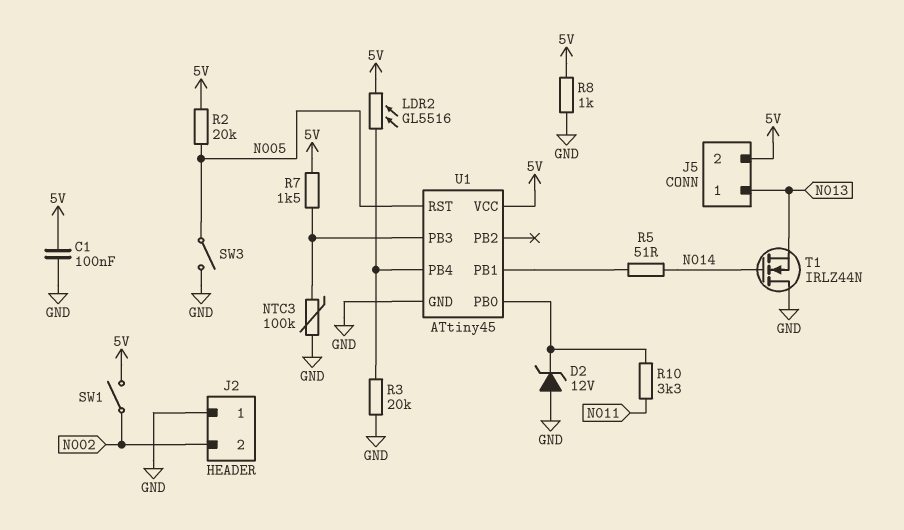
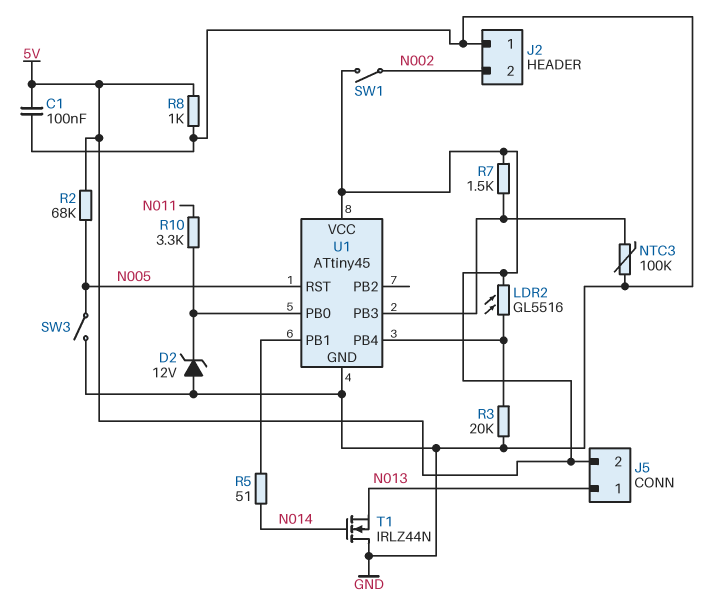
R2: 20k (5V, N005) -> 68k (5V, N005)

